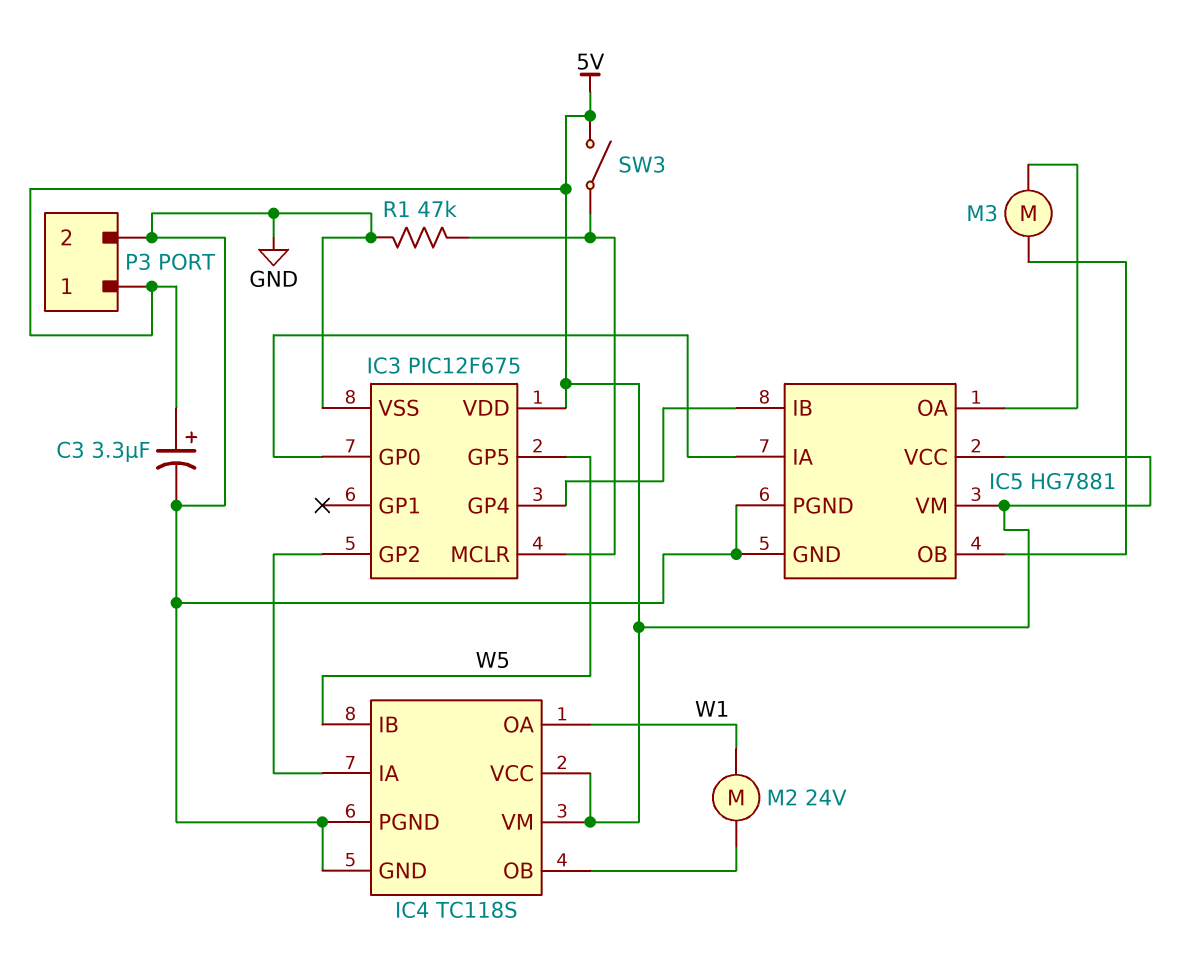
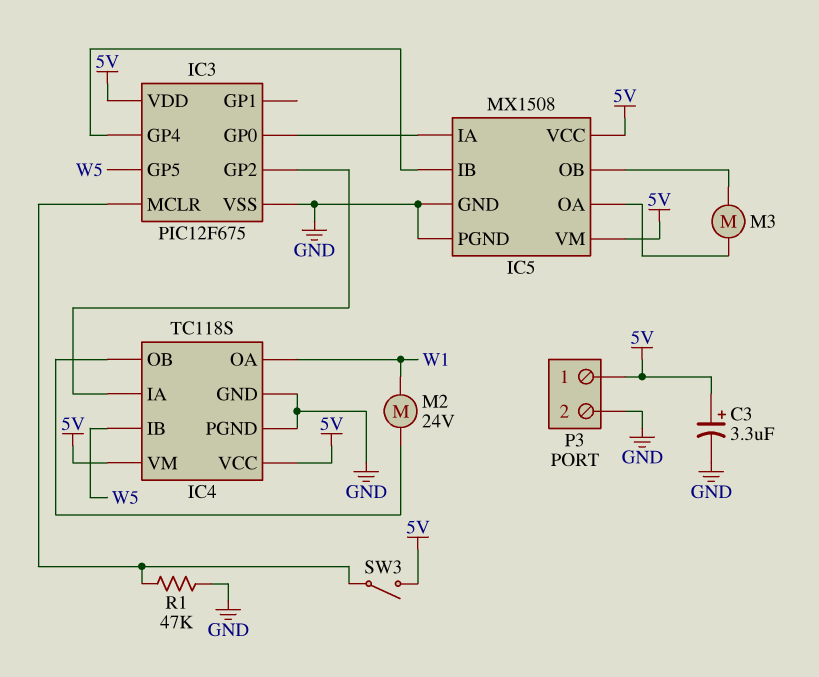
IC5: HG7881 -> MX1508

